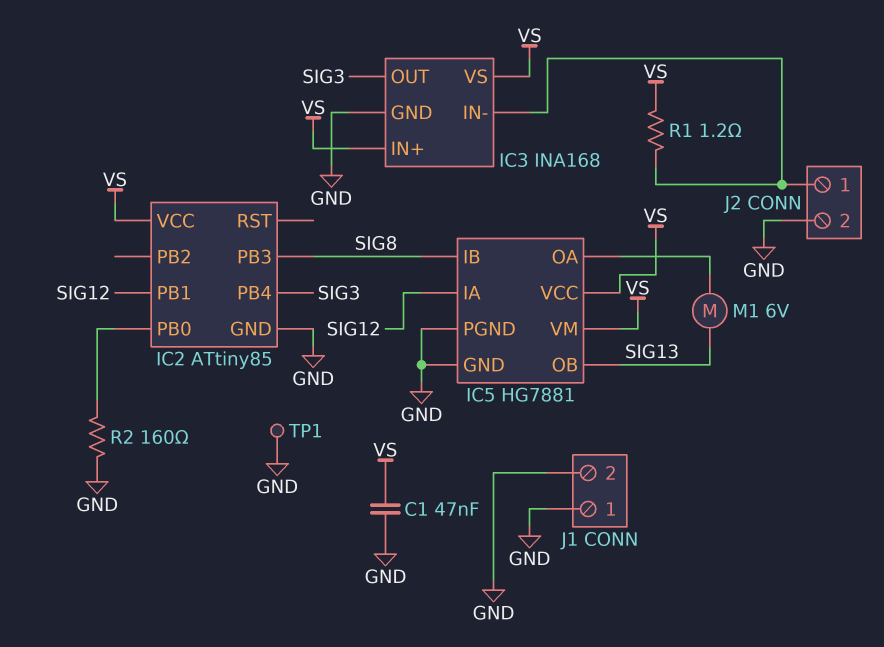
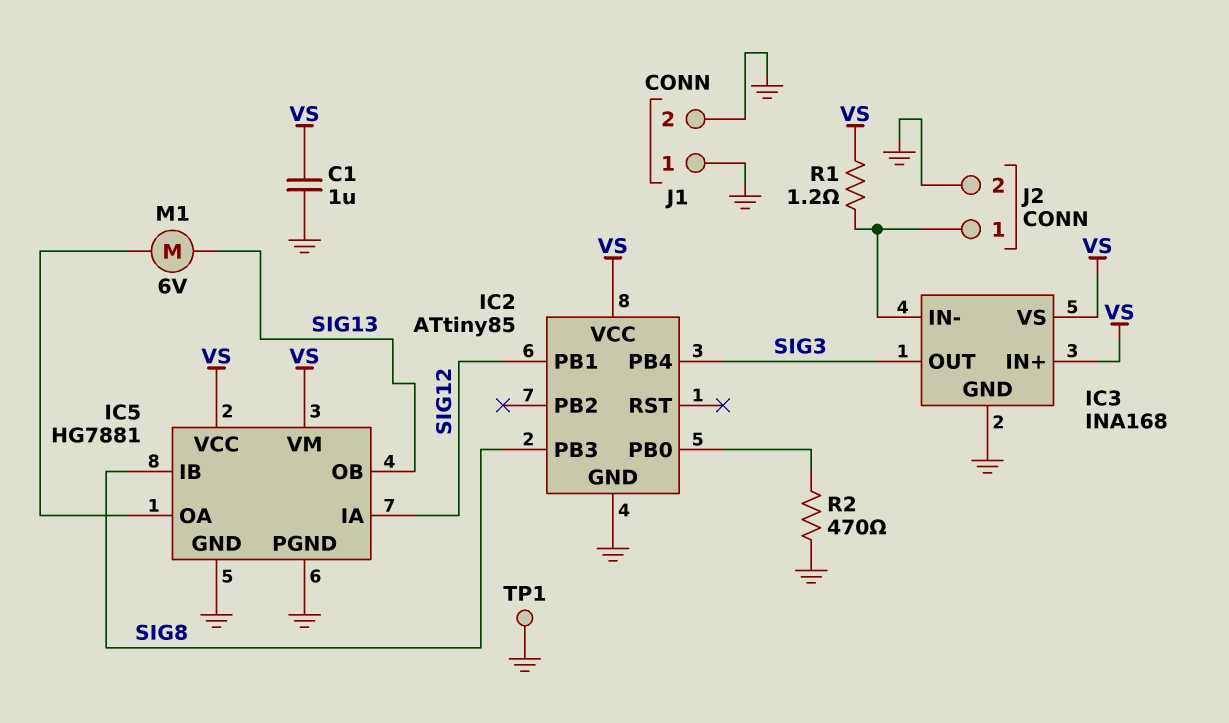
C1: 47nF (GND, VS) -> 1uF (GND, VS)
R2: 160 (GND, IC2/PB0) -> 470 (GND, IC2/PB0)

